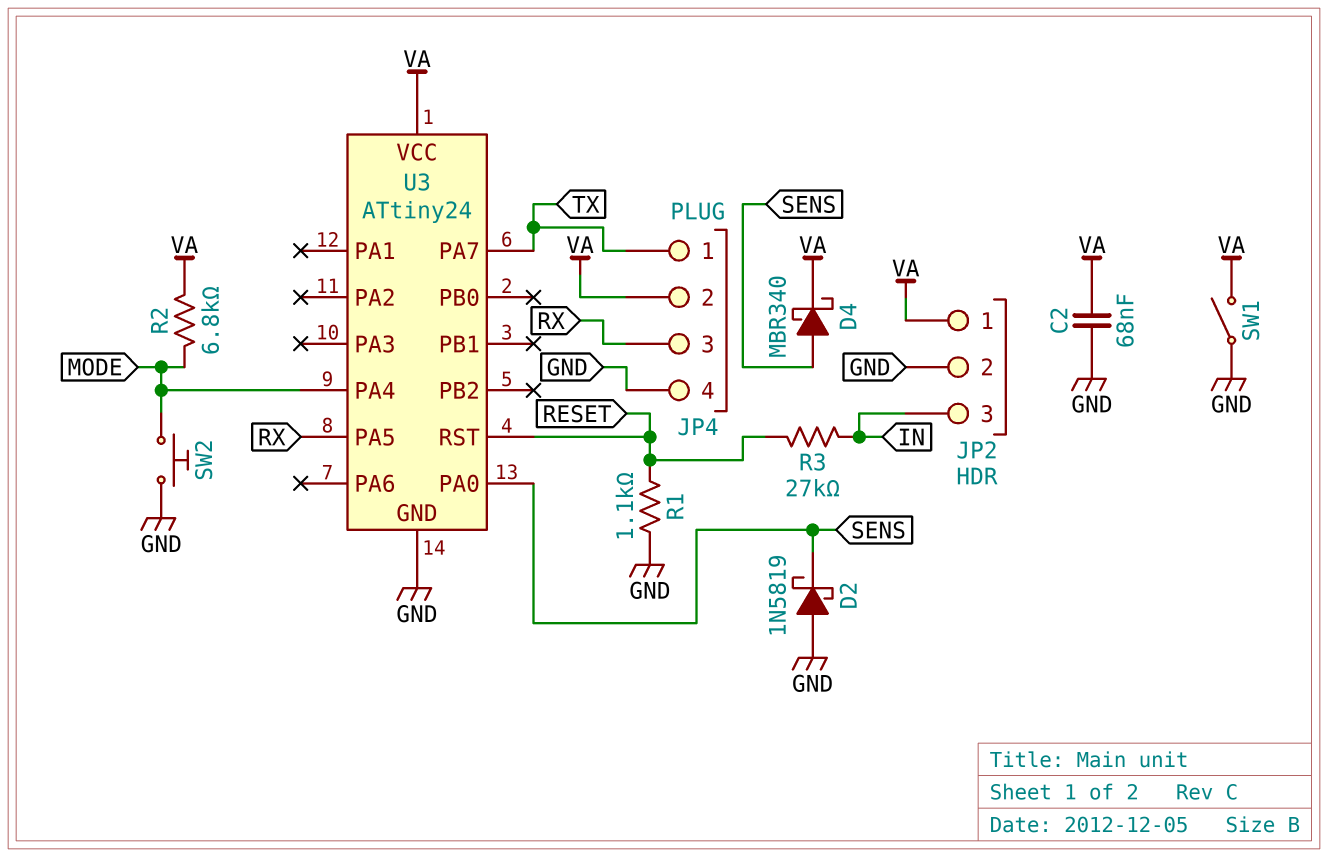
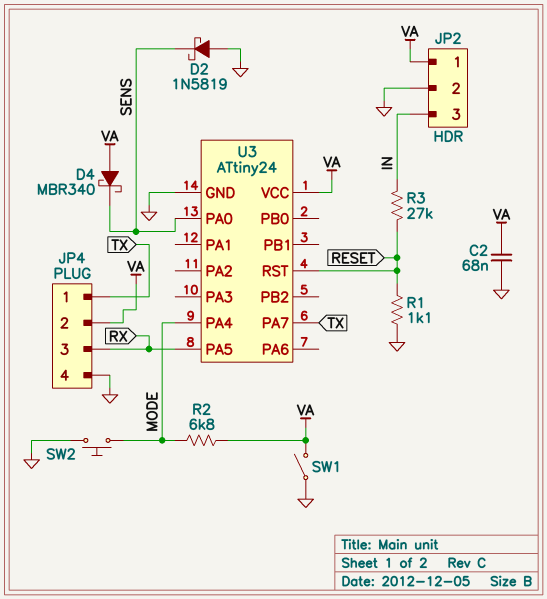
D4: schottky MBR340 (A SENS, K VA) -> schottky MBR340 (A VA, K SENS)

